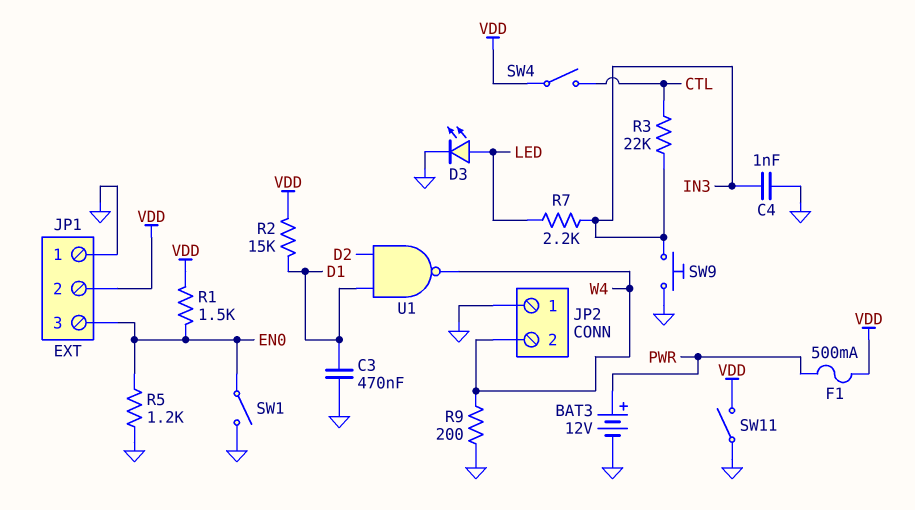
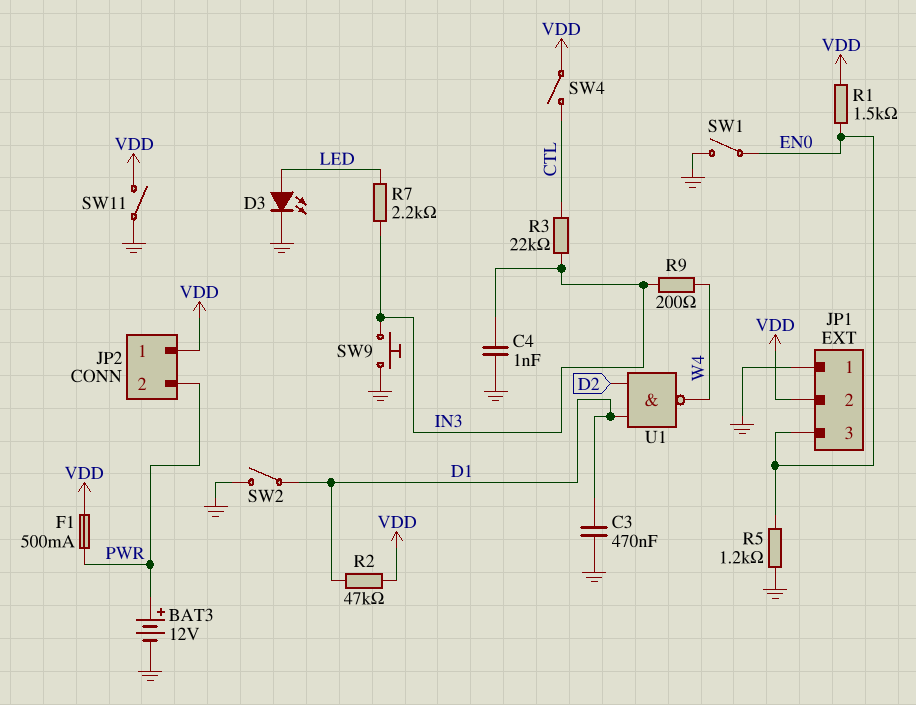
JP2 pin 1: GND -> VDD
JP2 pin 2: W4 -> PWR
R2: 15k (D1, VDD) -> 47k (D1, VDD)
R9: 200 (GND, W4) -> 200 (IN3, W4)
SW2: none -> switch (D1, GND)

